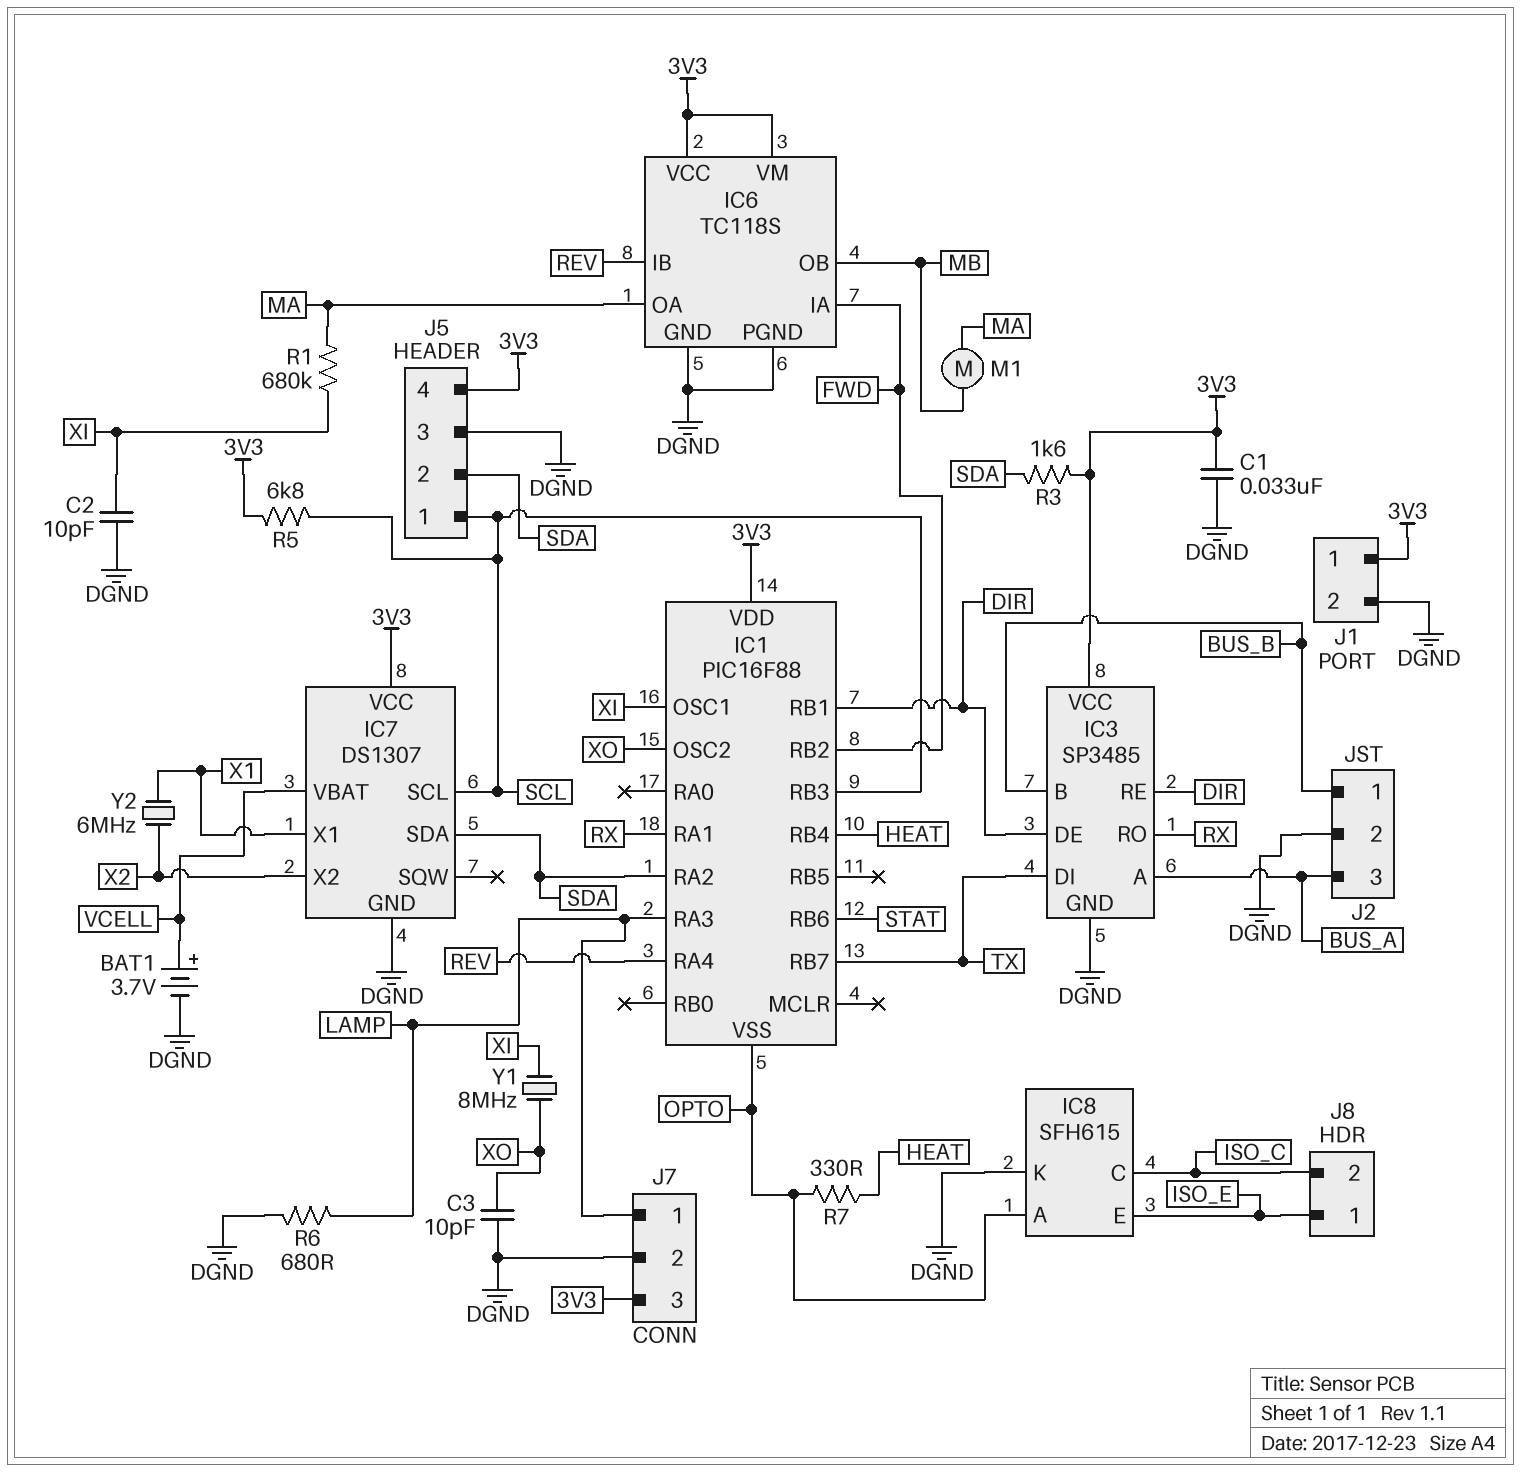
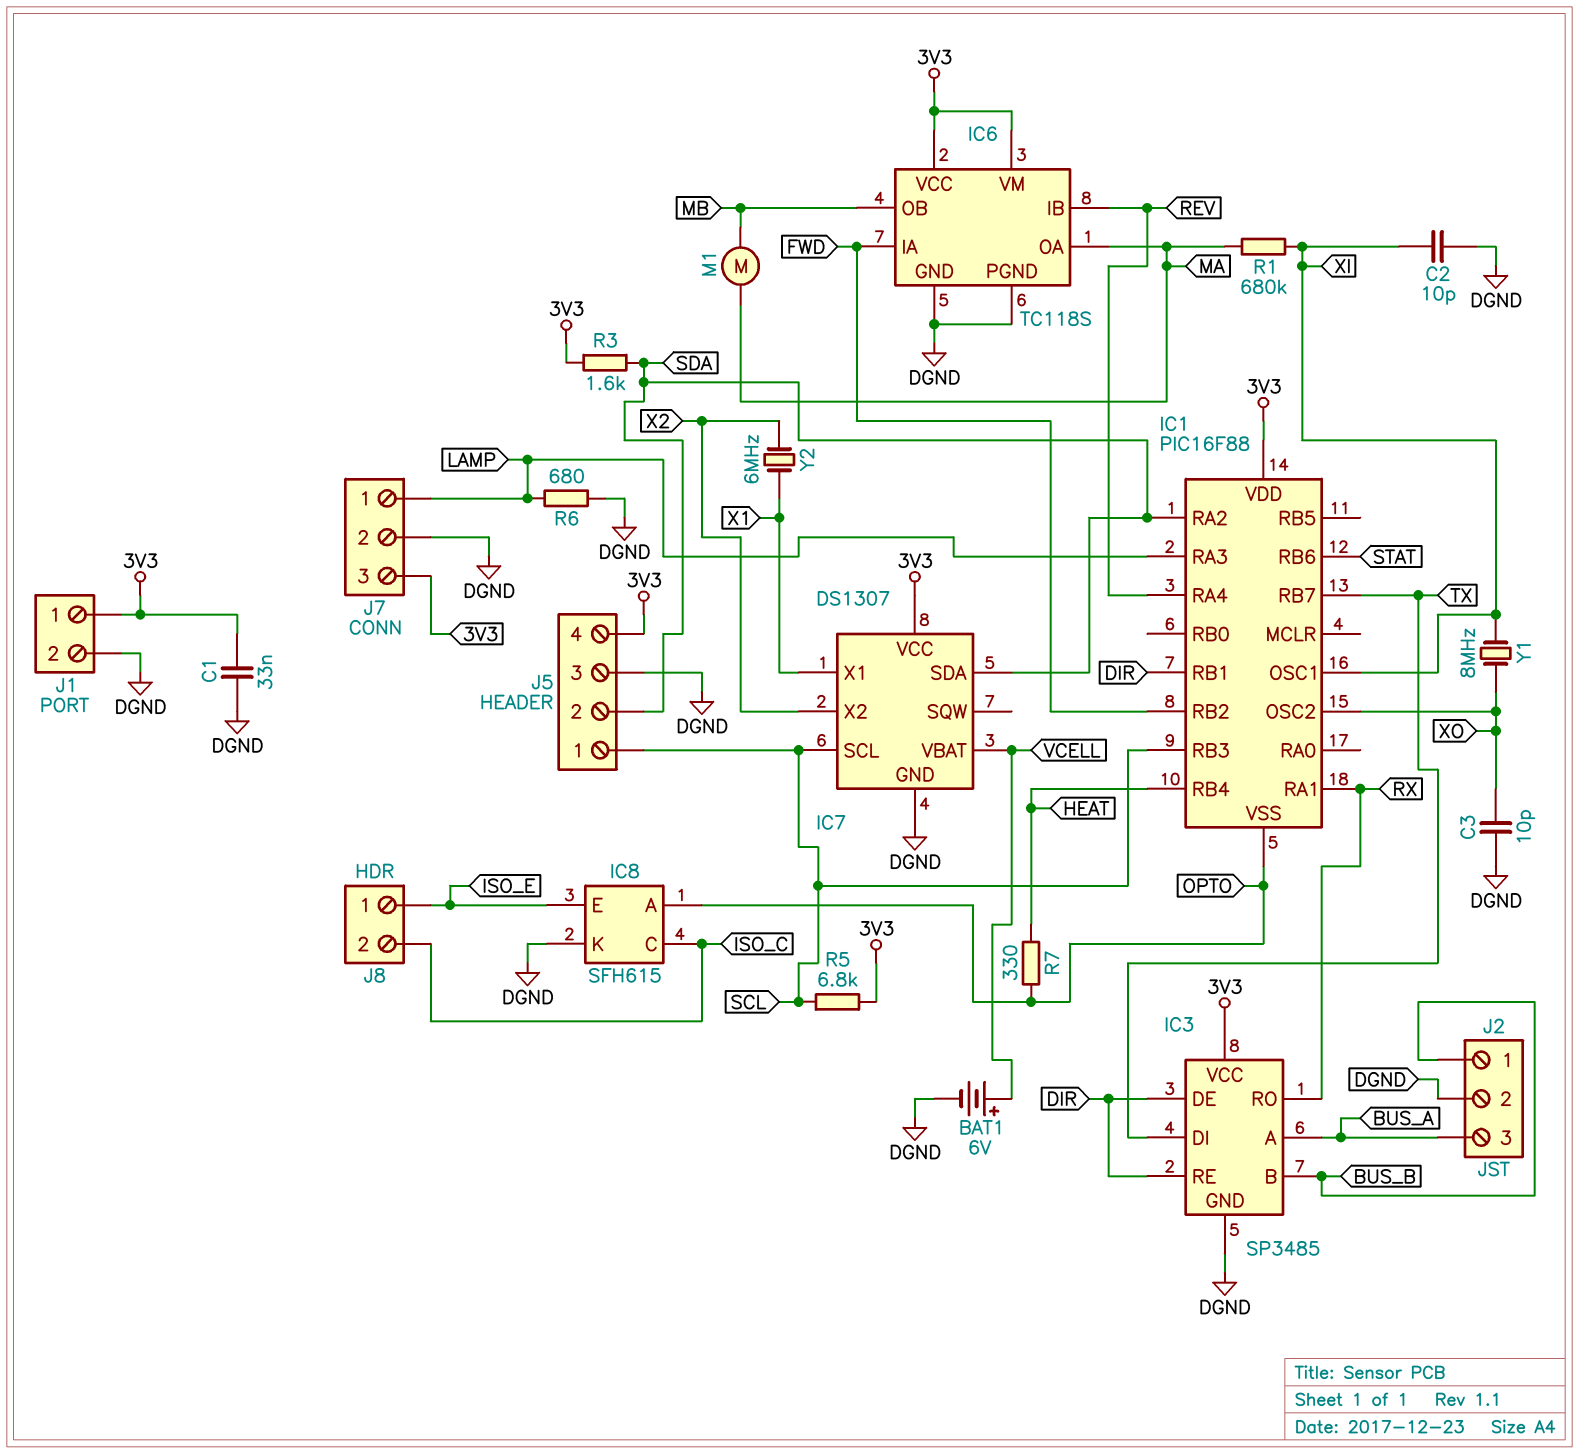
BAT1: 3.7V (plus VCELL, minus DGND) -> 6V (plus VCELL, minus DGND)

